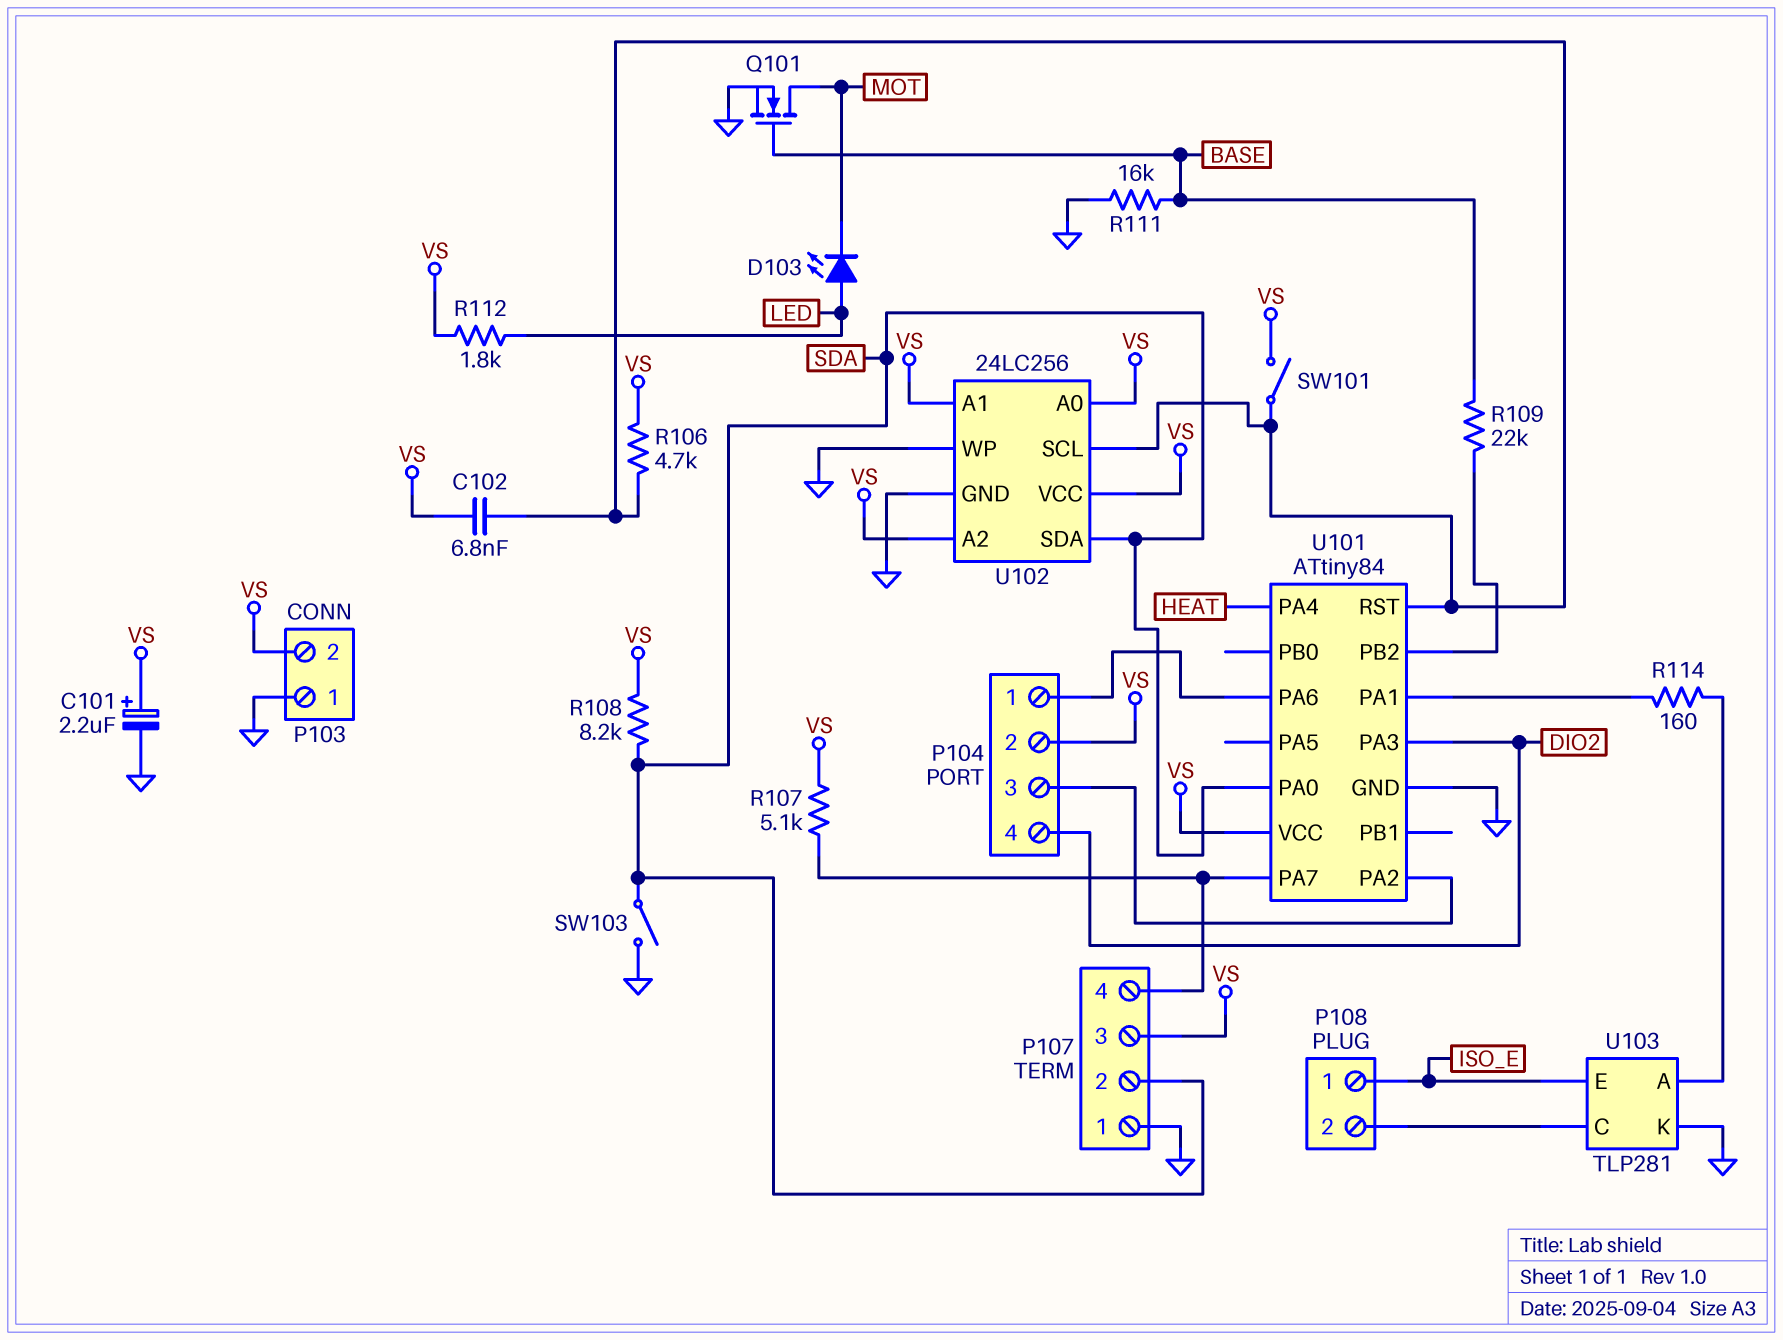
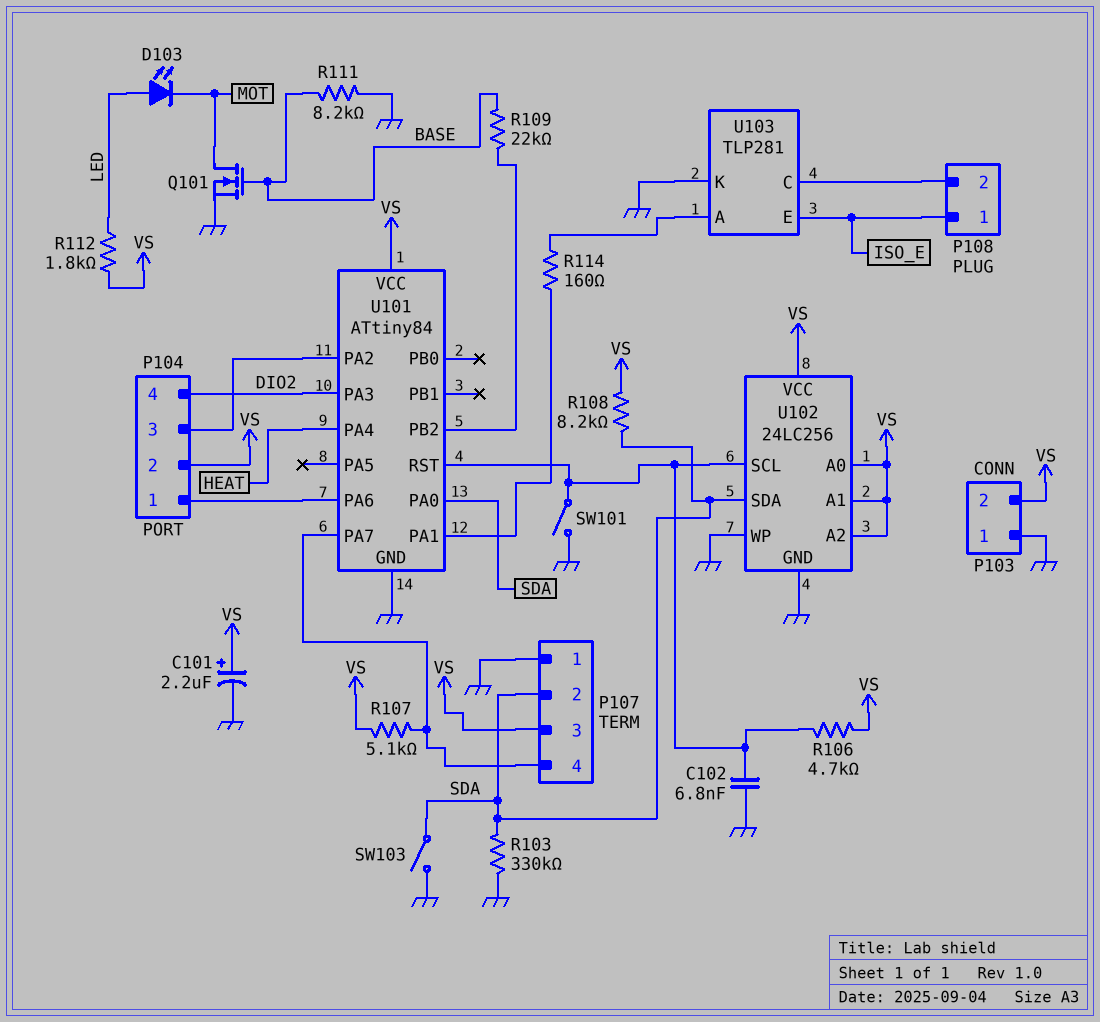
C102: 6.8nF (U101/RST, VS) -> 6.8nF (GND, U101/RST)
R103: none -> 330k (GND, SDA)
R111: 16k (BASE, GND) -> 8.2k (BASE, GND)
SW101: switch (U101/RST, VS) -> switch (GND, U101/RST)

